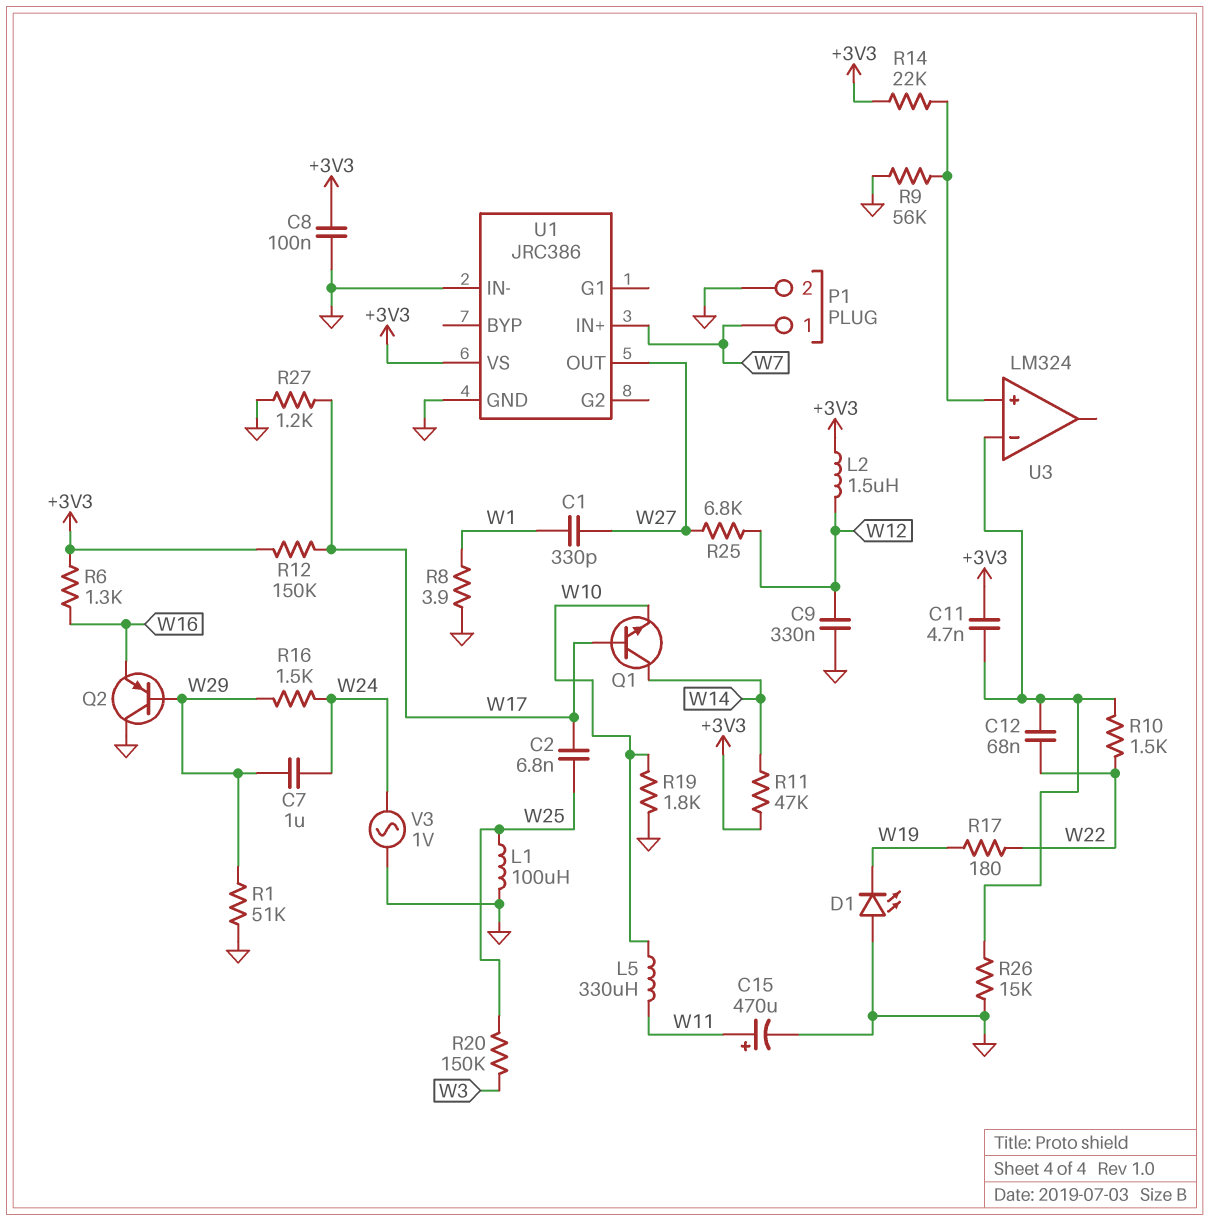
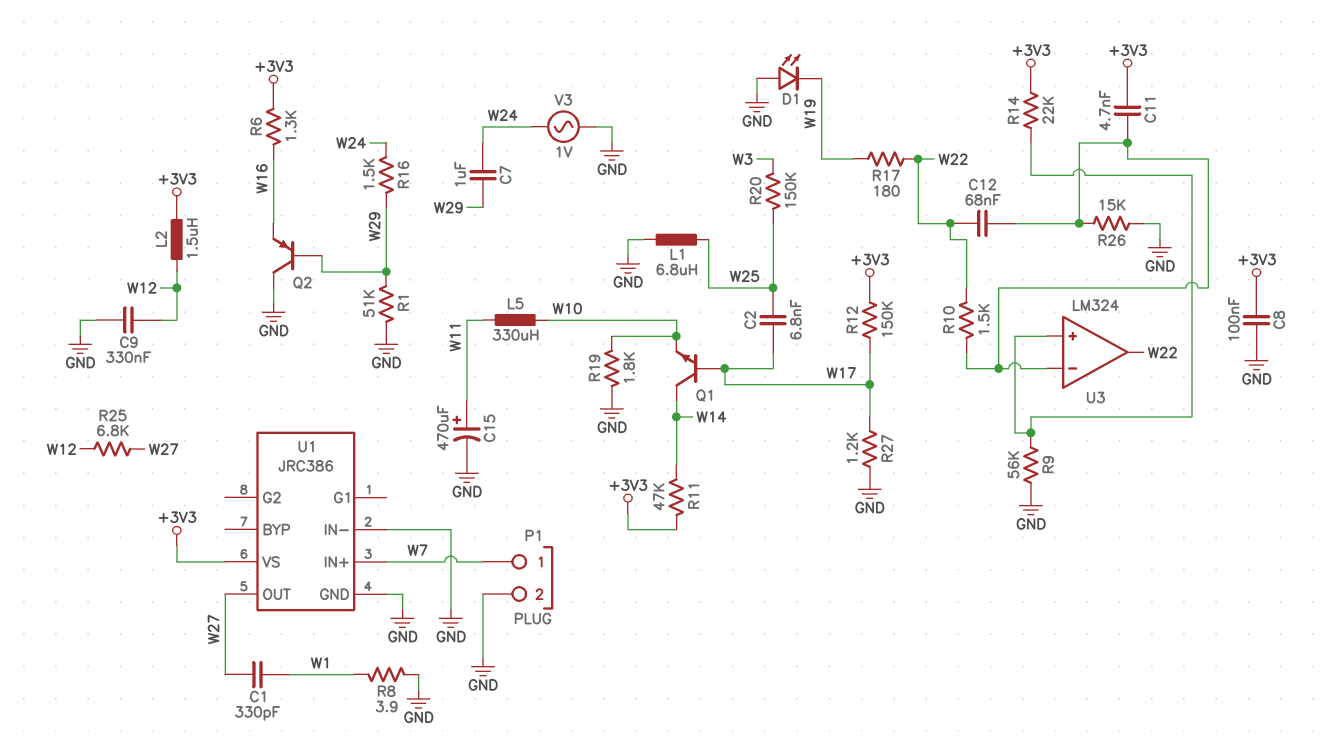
L1: 100uH (GND, W25) -> 6.8uH (GND, W25)
U3 pin out: none -> W22

